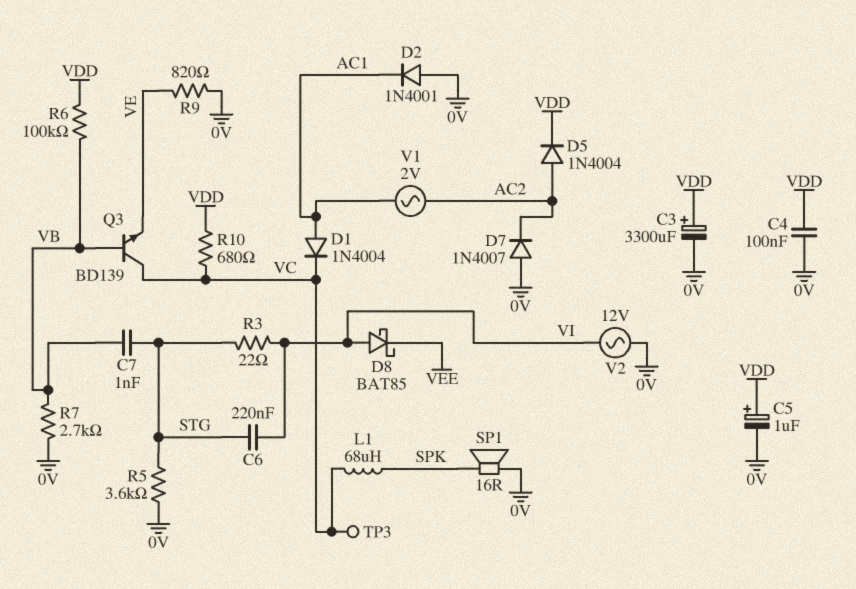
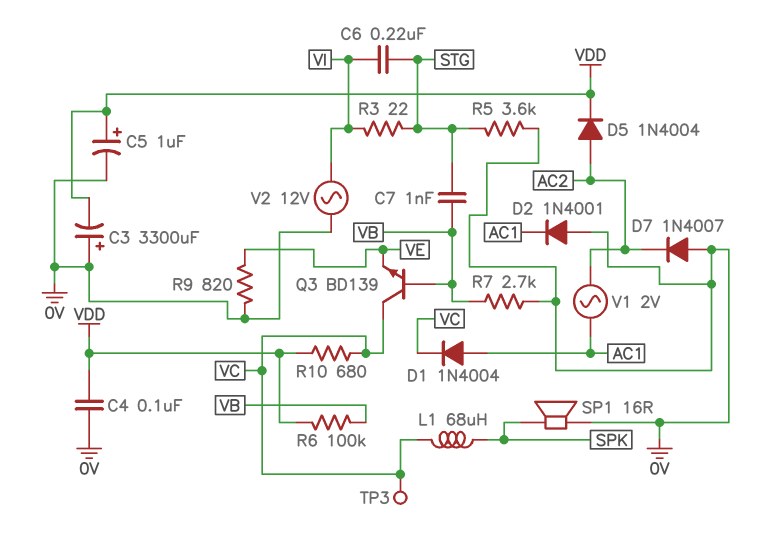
C3: 3300uF (plus VDD, minus 0V) -> 3300uF (plus 0V, minus VDD)
D8: schottky BAT85 (A VI, K VEE) -> none

